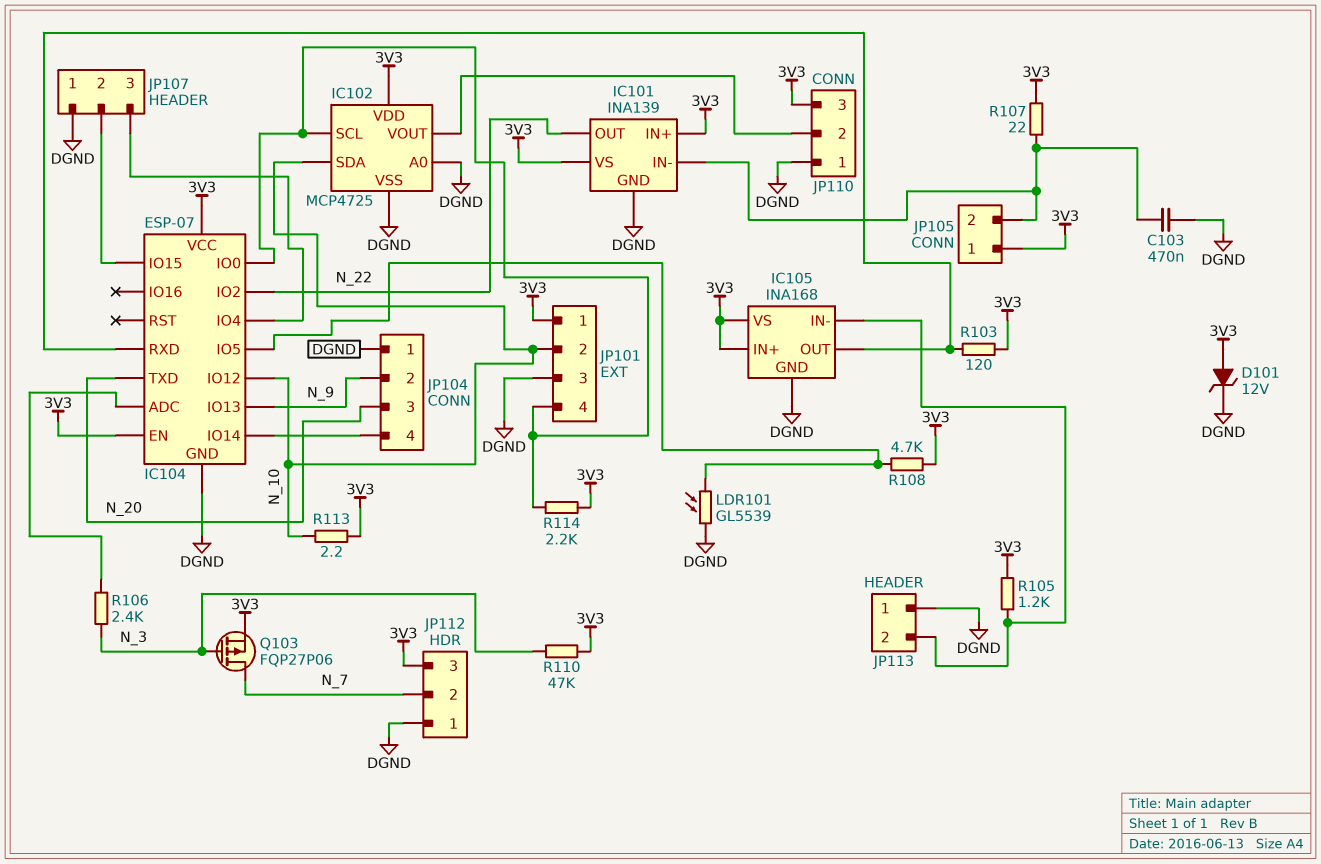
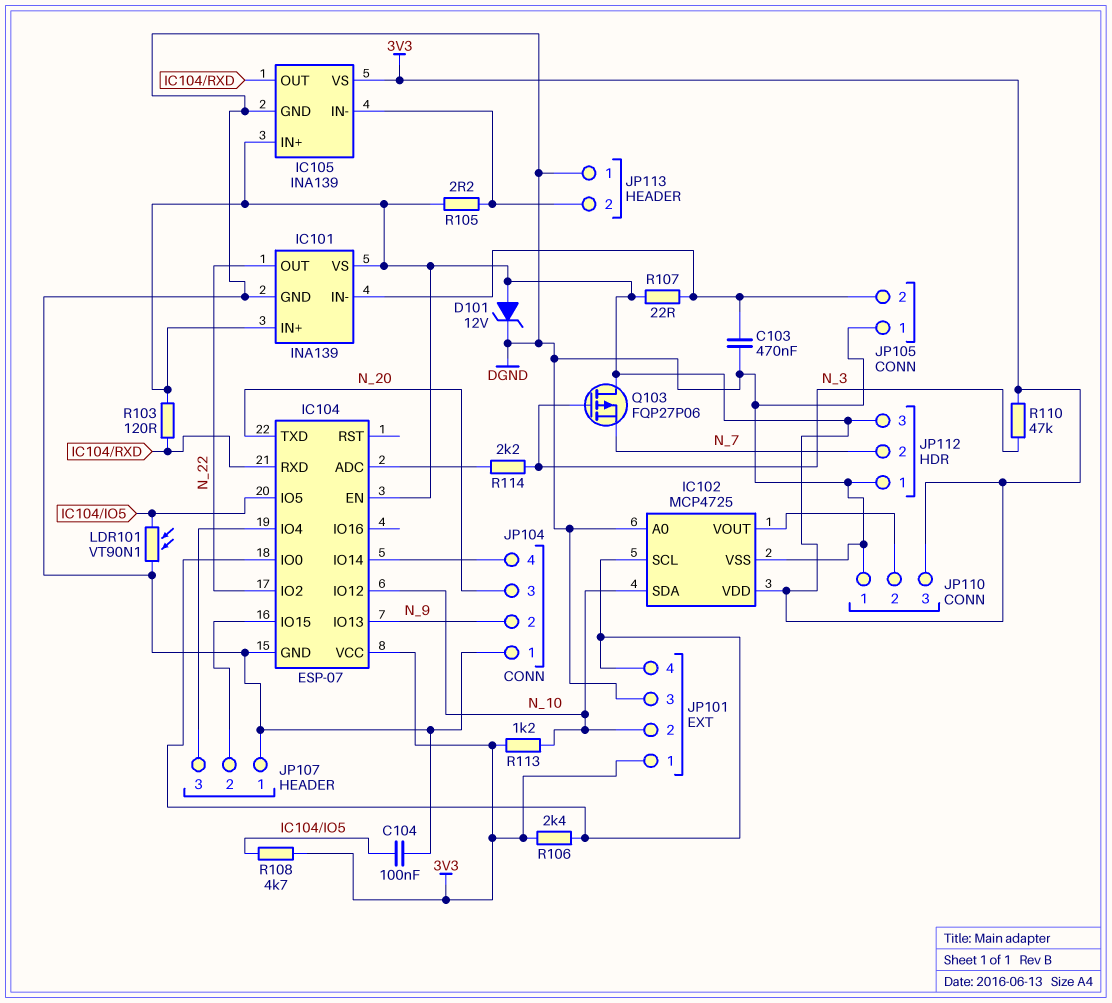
C104: none -> 100nF (DGND, IC104/IO5)
IC105: INA168 -> INA139
JP105 pin 1: 3V3 -> DGND
LDR101: GL5539 (DGND, IC104/IO5) -> VT90N1 (DGND, IC104/IO5)
Q103: PMOS FQP27P06 (G N_3, D N_7, S 3V3) -> PMOS FQP27P06 (G N_3, D 3V3, S N_7)
R105: 1.2k (3V3, IC105/IN-) -> 2.2 (3V3, IC105/IN-)
R106: 2.4k (IC104/ADC, N_3) -> 2.4k (3V3, IC102/SCL)
R113: 2.2 (3V3, N_10) -> 1.2k (3V3, N_10)
R114: 2.2k (3V3, IC102/SCL) -> 2.2k (IC104/ADC, N_3)

